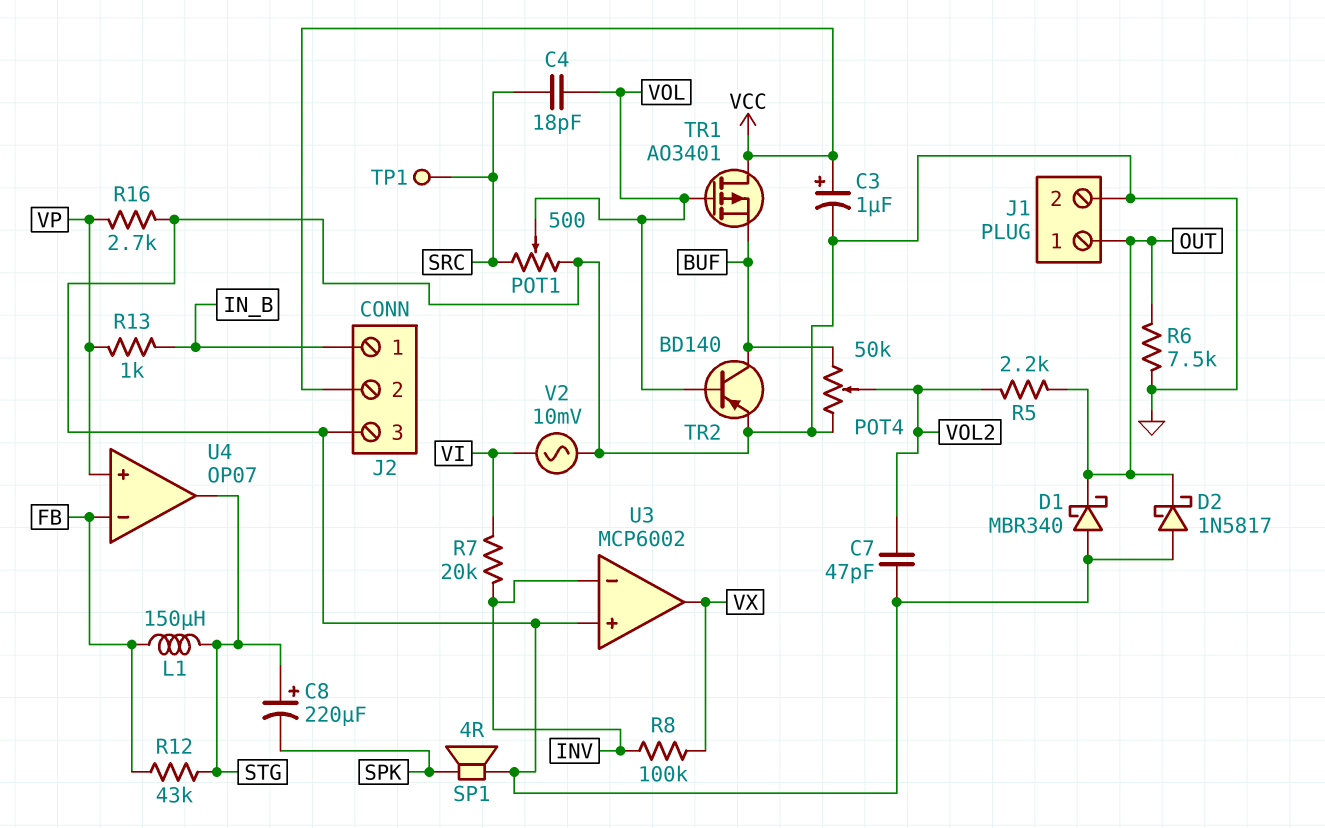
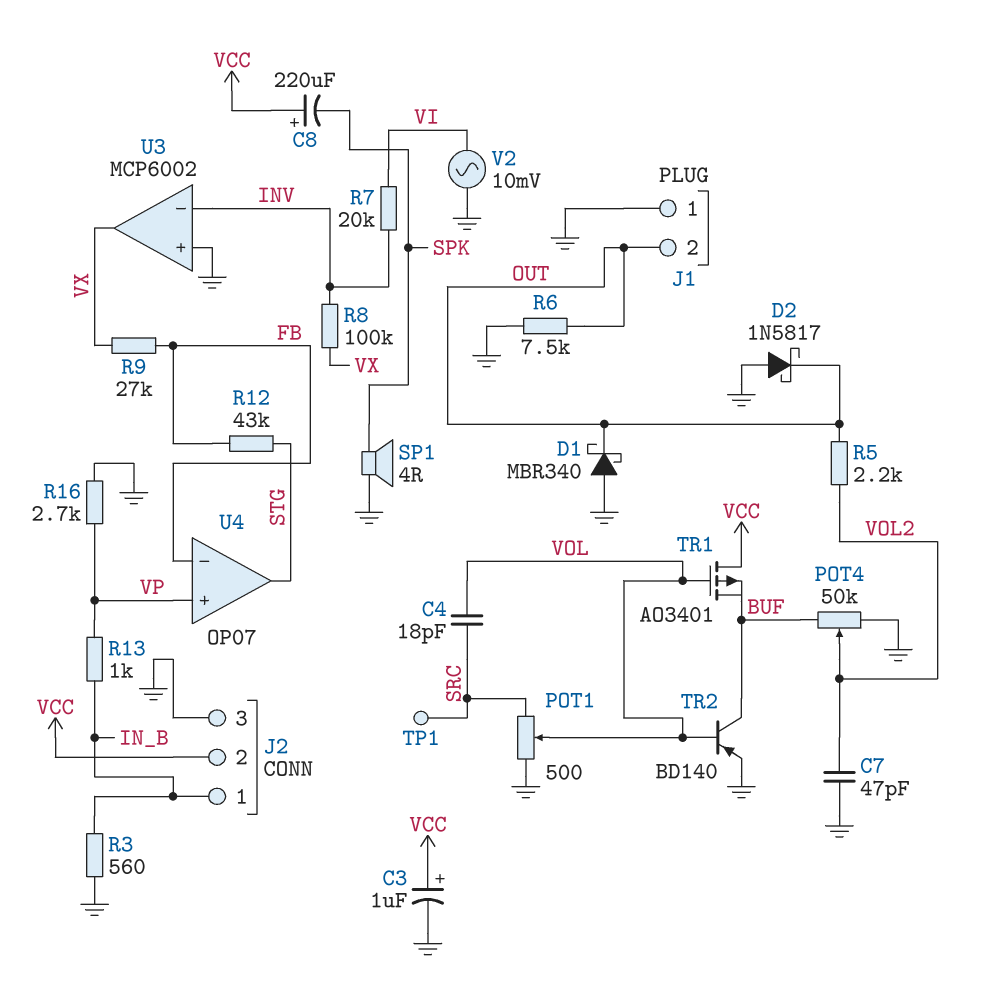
C8: 220uF (plus STG, minus SPK) -> 220uF (plus VCC, minus SPK)
J1 pin 1: OUT -> GND
J1 pin 2: GND -> OUT
L1: 150uH (FB, STG) -> none
R3: none -> 560 (GND, IN_B)
R9: none -> 27k (FB, VX)

